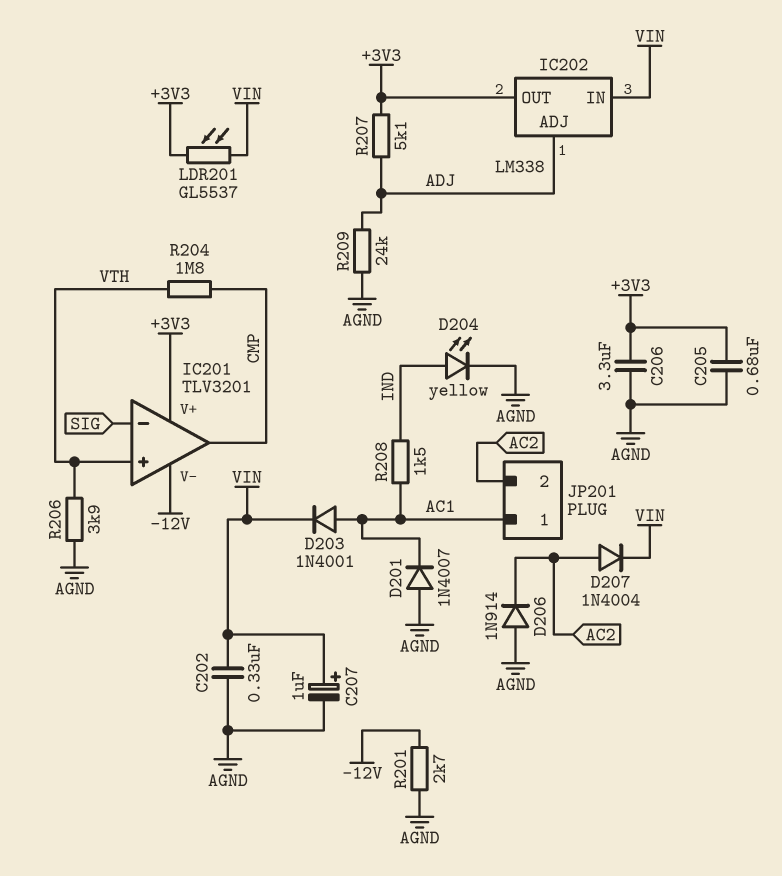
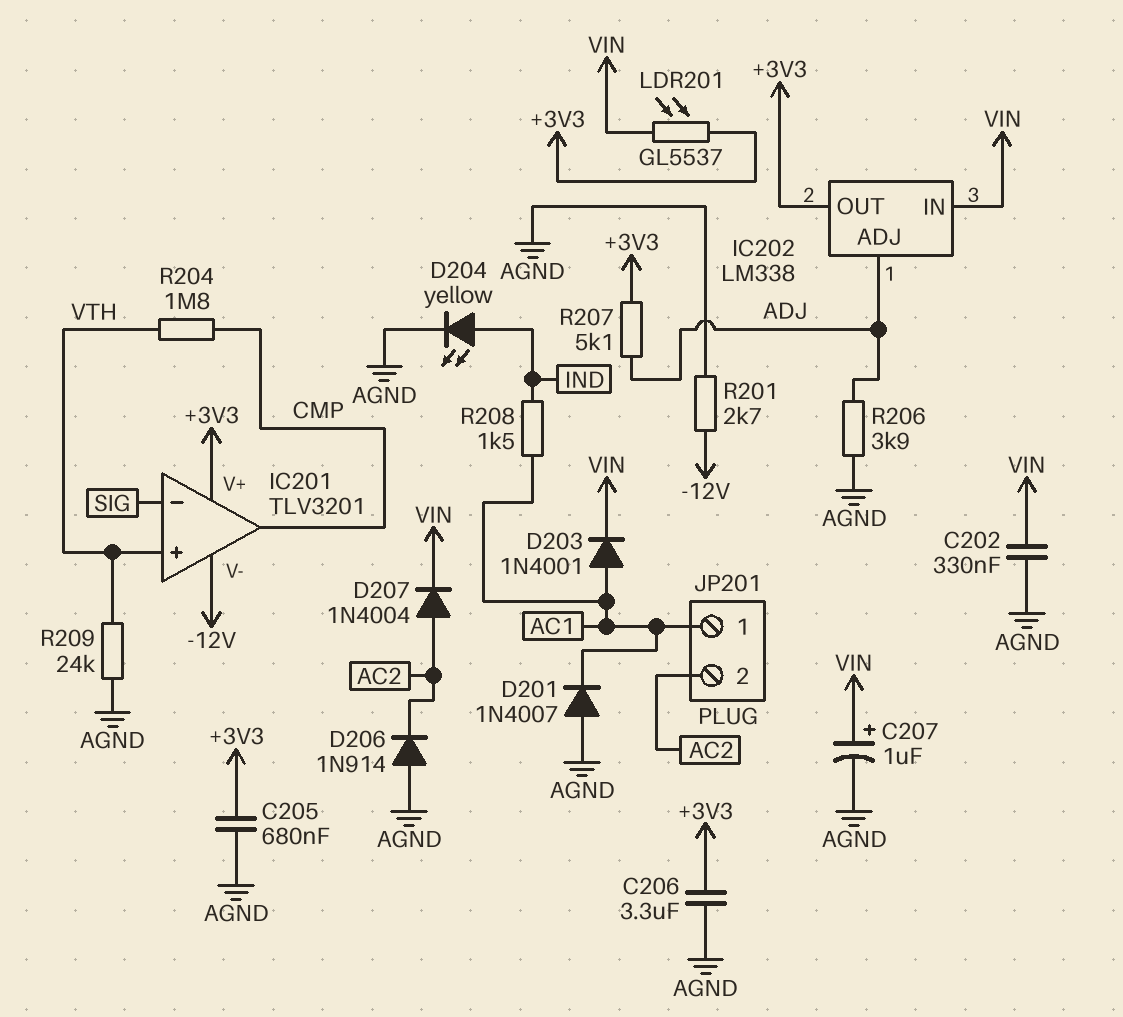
R206: 3.9k (AGND, VTH) -> 3.9k (ADJ, AGND)
R209: 24k (ADJ, AGND) -> 24k (AGND, VTH)

